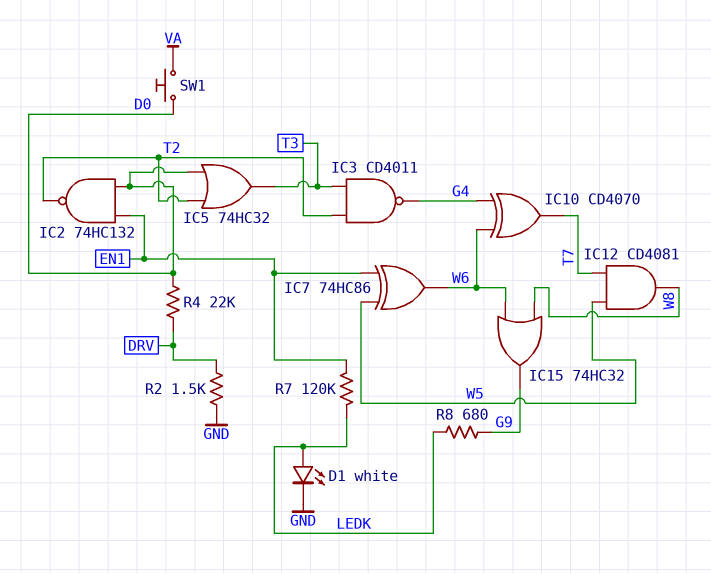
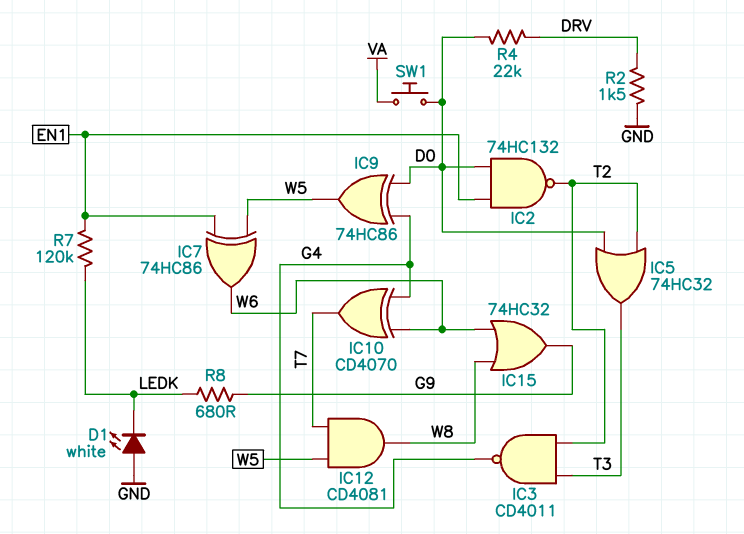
D1: LED white (A LEDK, K GND) -> LED white (A GND, K LEDK)
IC9: none -> XOR 74HC86 (in D0, in G4, out W5)

